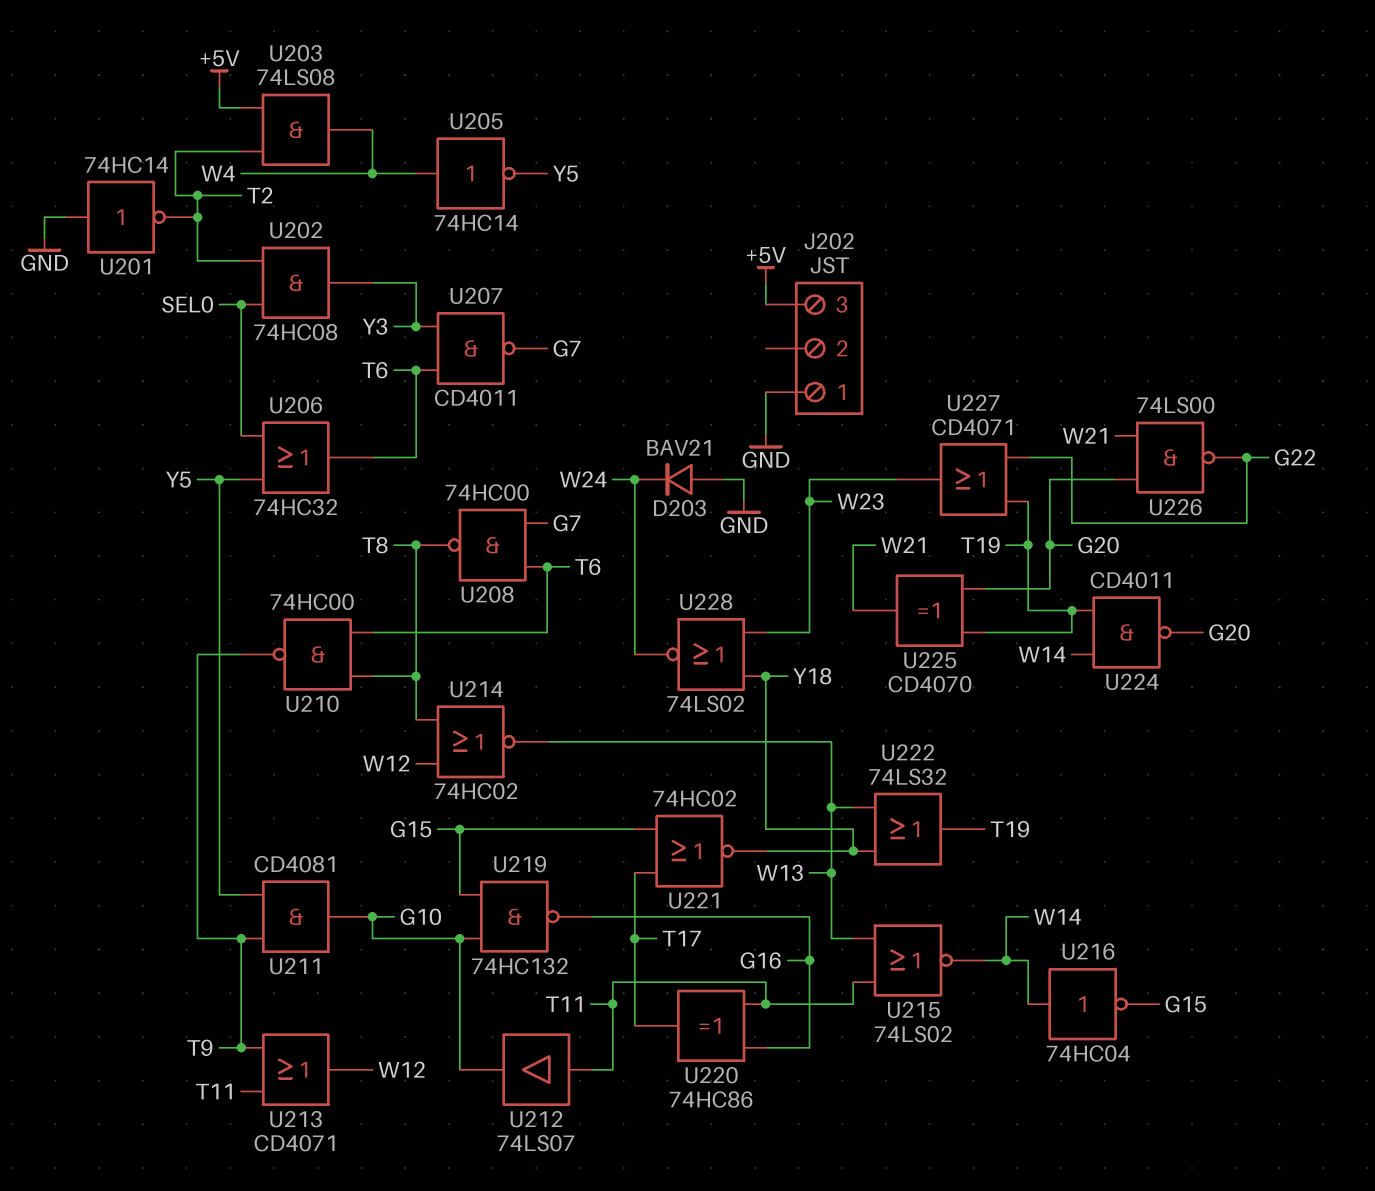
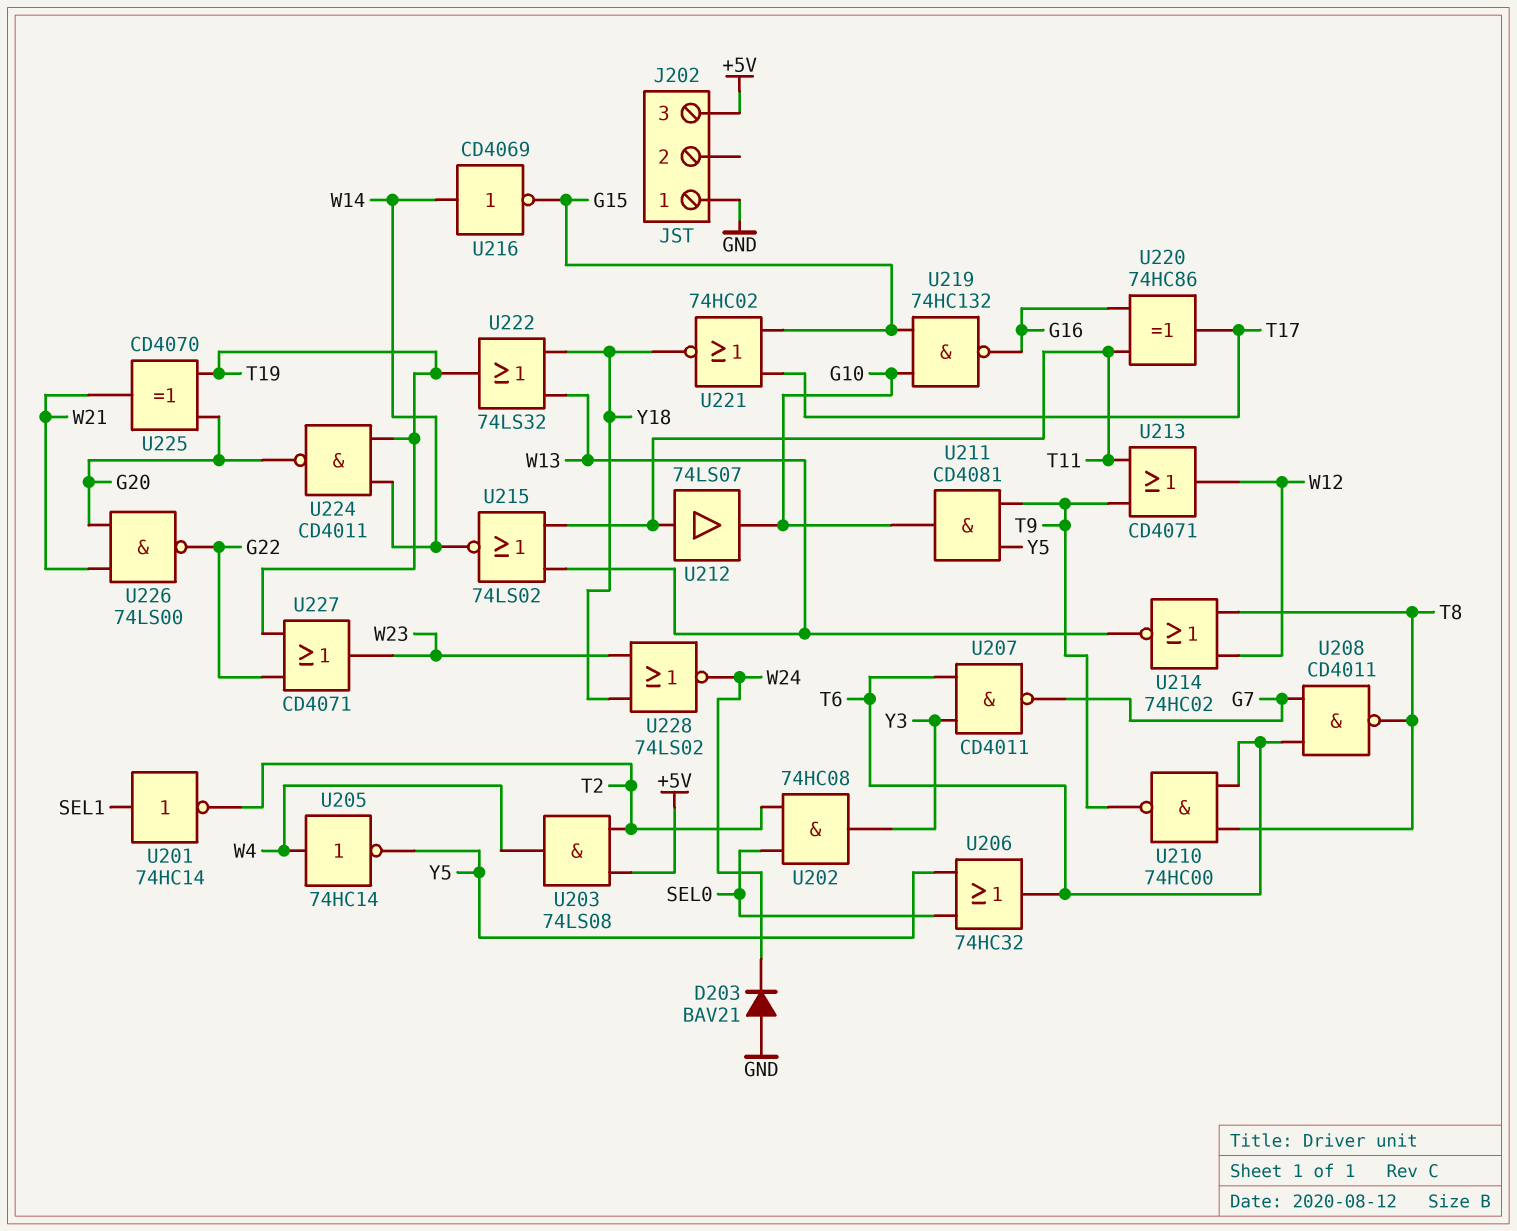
U201: NOT 74HC14 (in GND, out T2) -> NOT 74HC14 (in SEL1, out T2)
U208: NAND 74HC00 (in G7, in T6, out T8) -> NAND CD4011 (in G7, in T6, out T8)
U216: NOT 74HC04 (in W14, out G15) -> NOT CD4069 (in W14, out G15)

